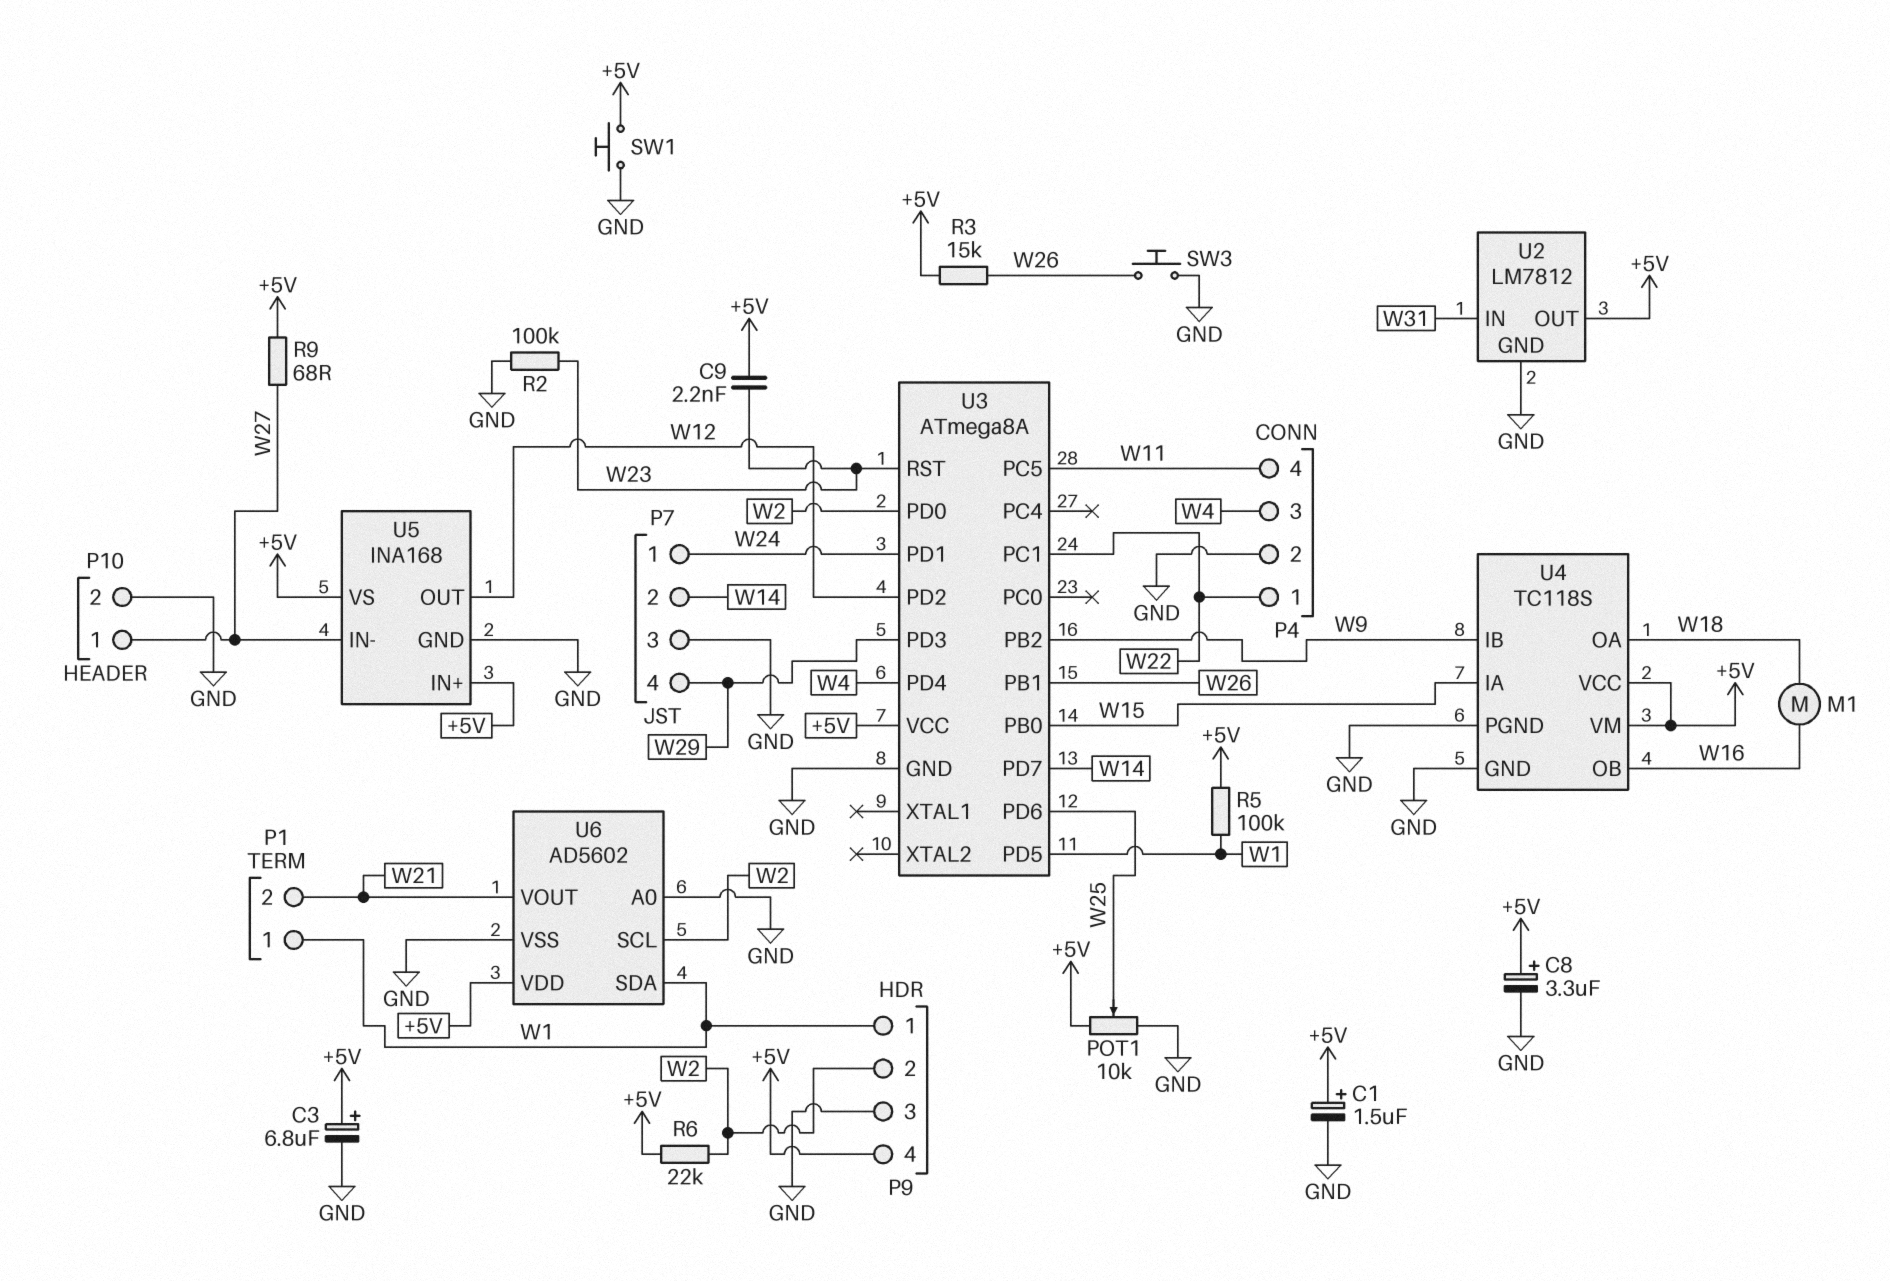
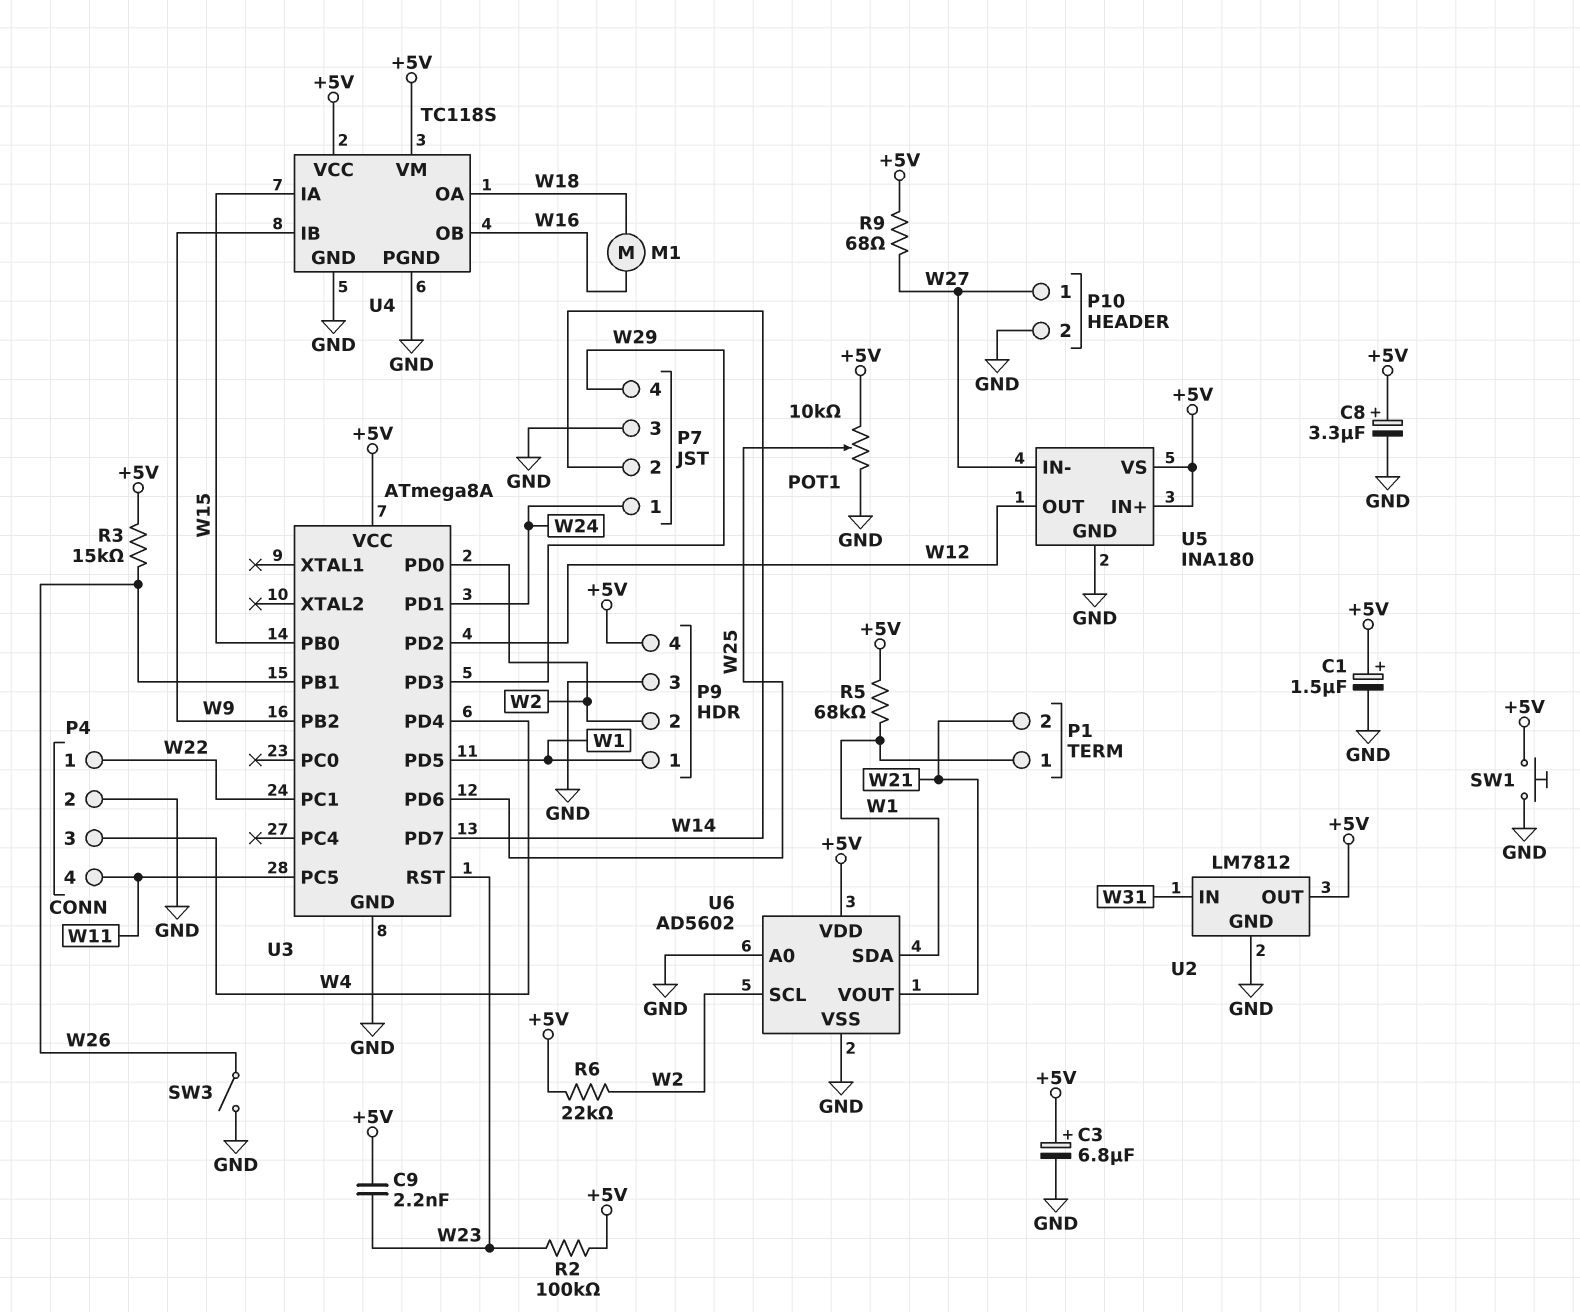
R2: 100k (GND, W23) -> 100k (+5V, W23)
R5: 100k (+5V, W1) -> 68k (+5V, W1)
SW3: button (GND, W26) -> switch (GND, W26)
U5: INA168 -> INA180

